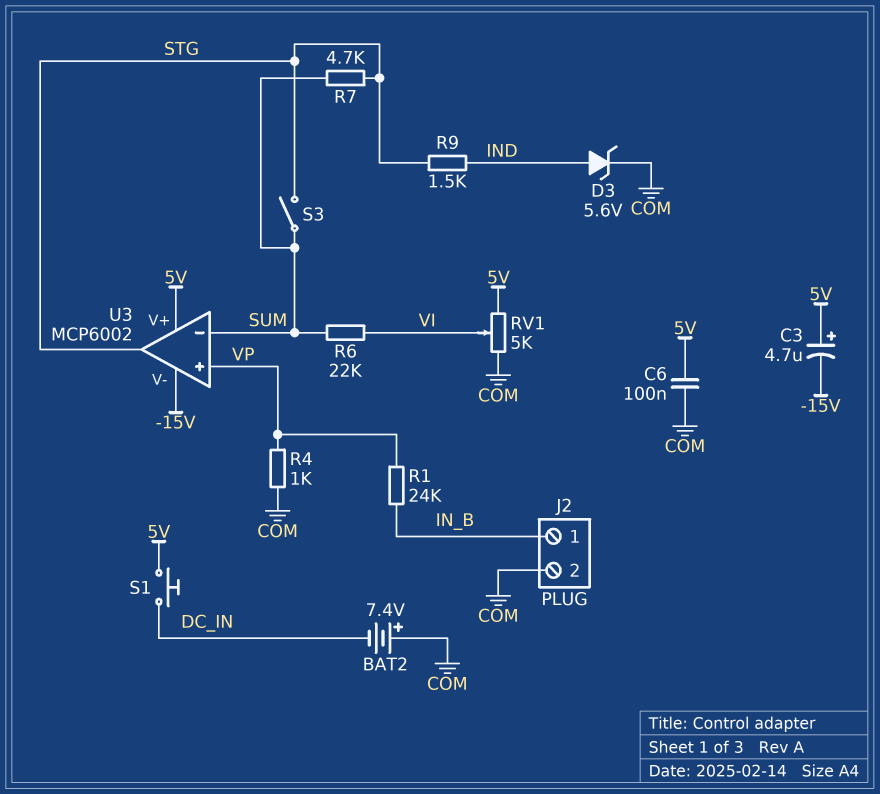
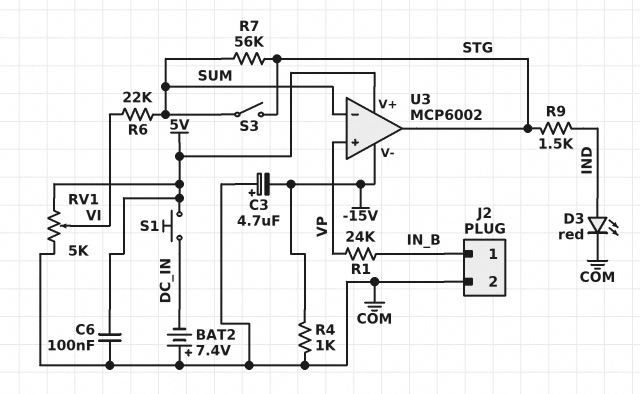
C3: 4.7uF (plus 5V, minus -15V) -> 4.7uF (plus COM, minus -15V)
D3: zener 5.6V (A IND, K COM) -> LED red (A IND, K COM)
R4: 1k (COM, VP) -> 1k (-15V, COM)
R7: 4.7k (STG, SUM) -> 56k (STG, SUM)

